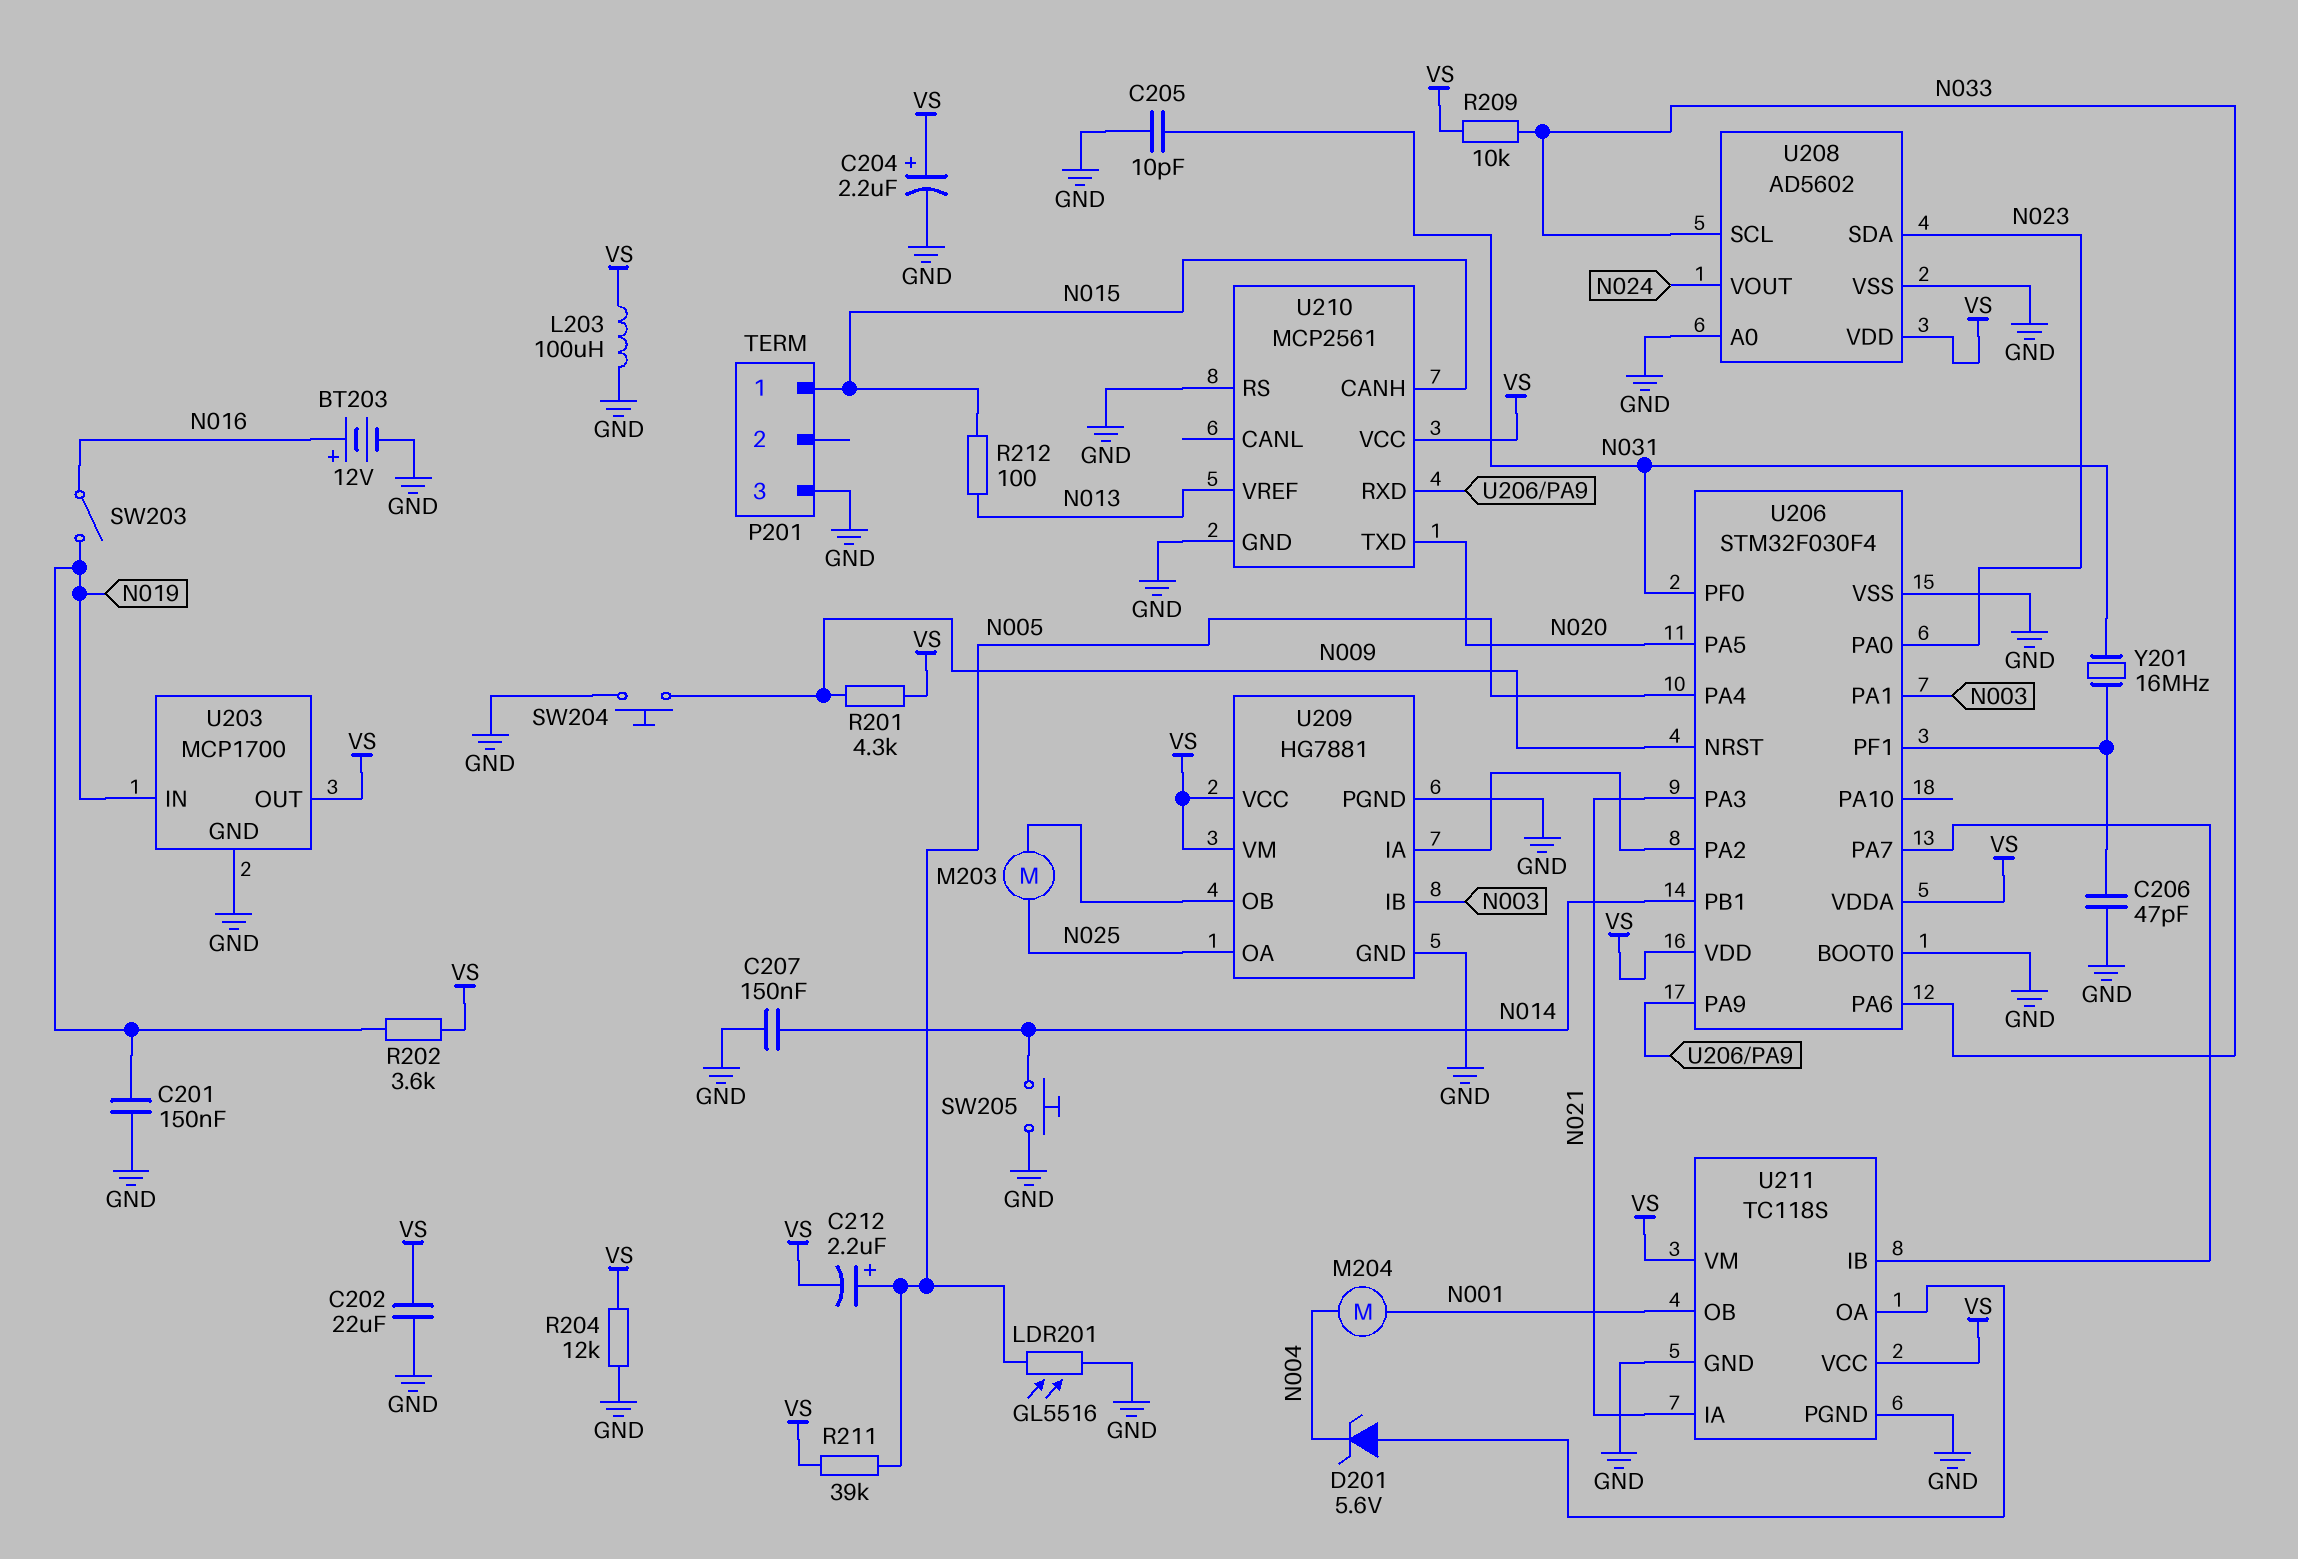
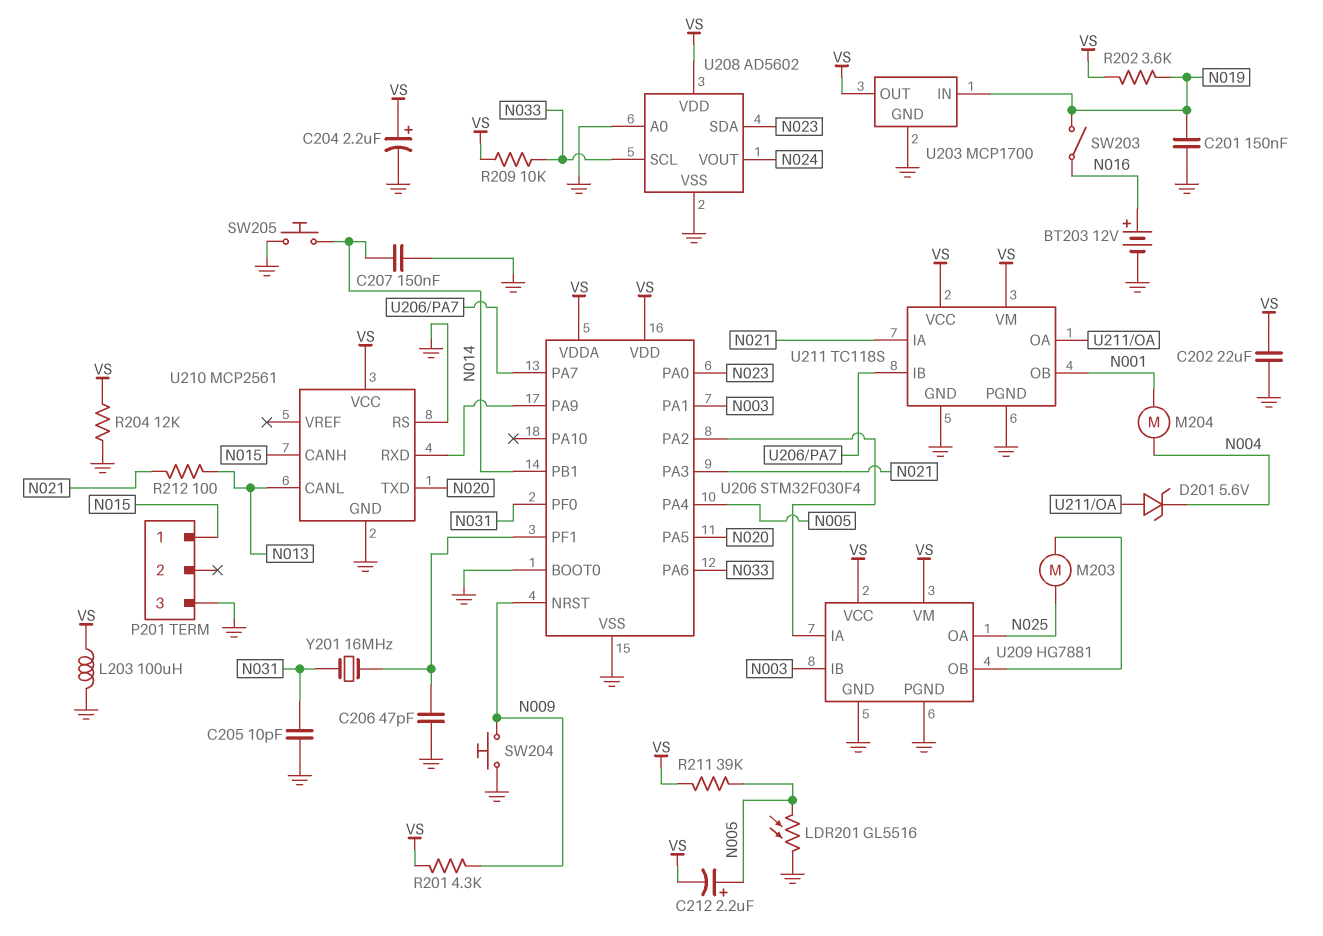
R212: 100 (N013, N015) -> 100 (N013, N021)
U210 pin CANL: none -> N013
U210 pin VREF: N013 -> none

